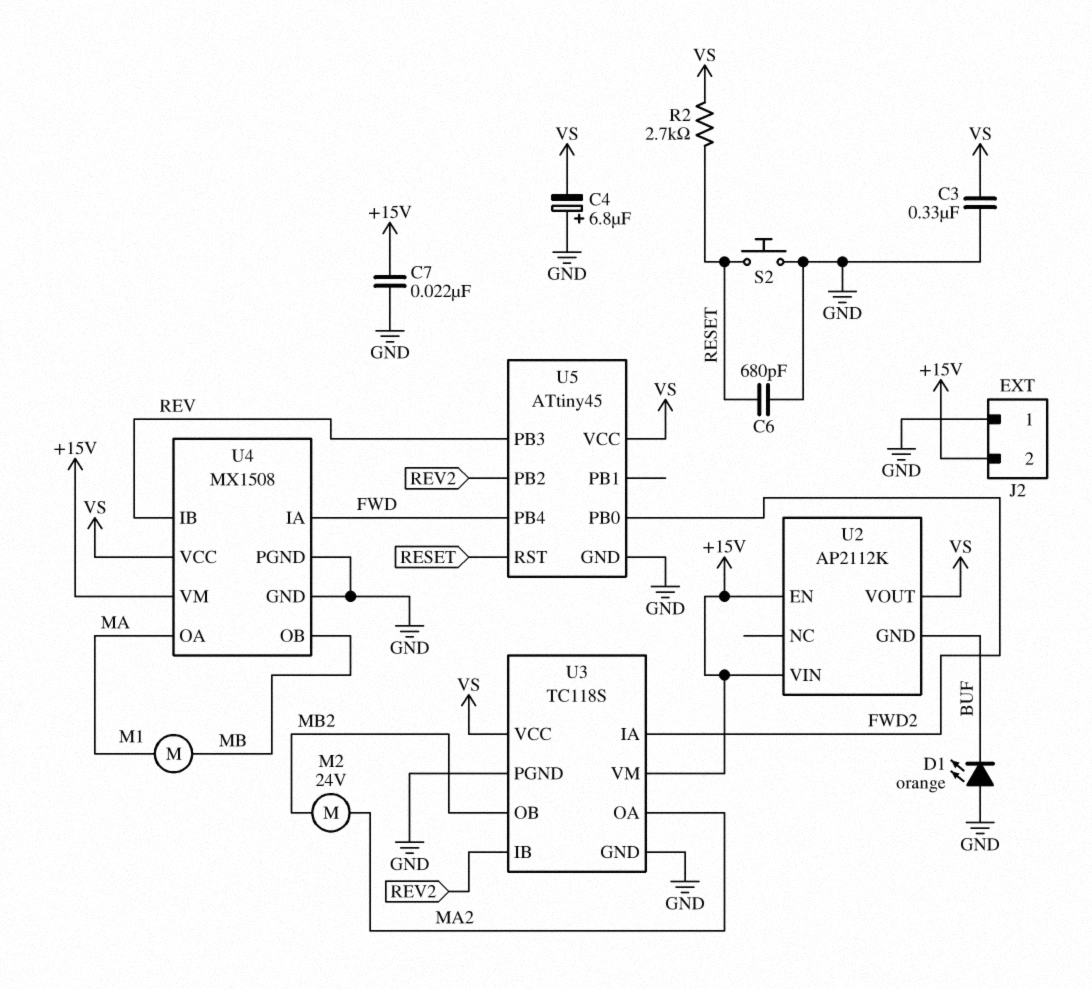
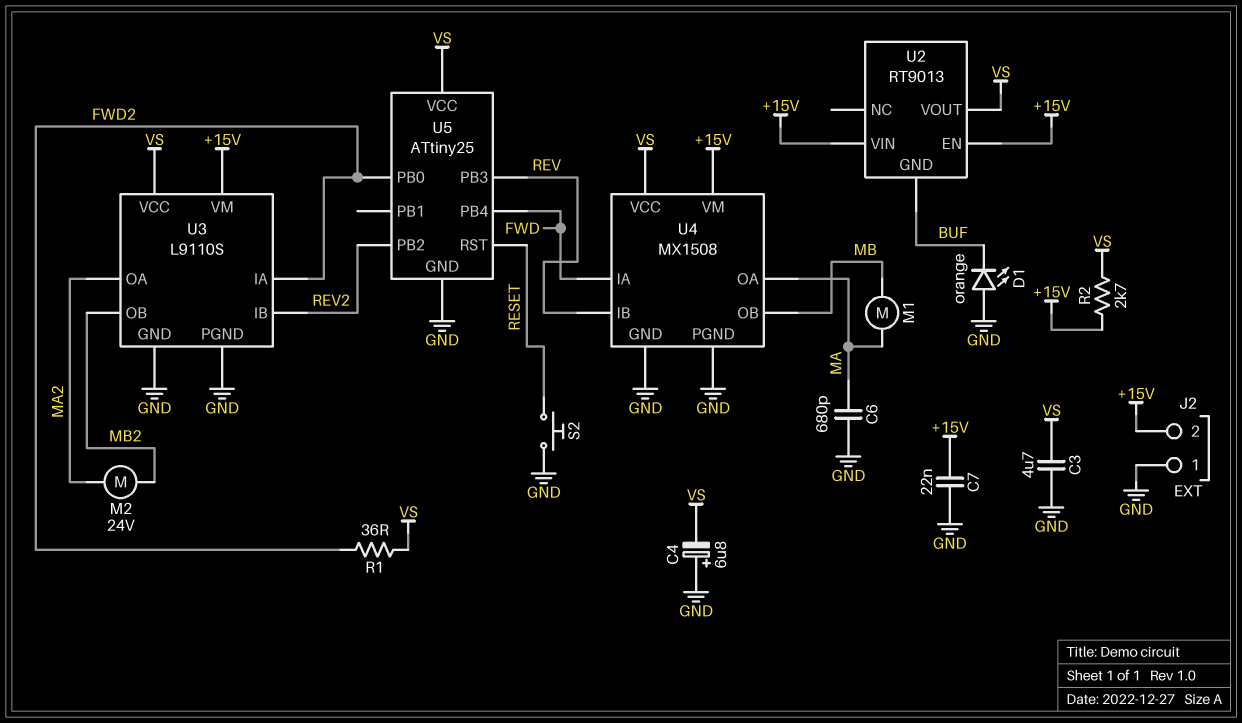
C3: 330nF (GND, VS) -> 4.7uF (GND, VS)
C6: 680pF (GND, RESET) -> 680pF (GND, MA)
R1: none -> 36 (FWD2, VS)
R2: 2.7k (RESET, VS) -> 2.7k (+15V, VS)
U2: AP2112K -> RT9013
U3: TC118S -> L9110S
U5: ATtiny45 -> ATtiny25

